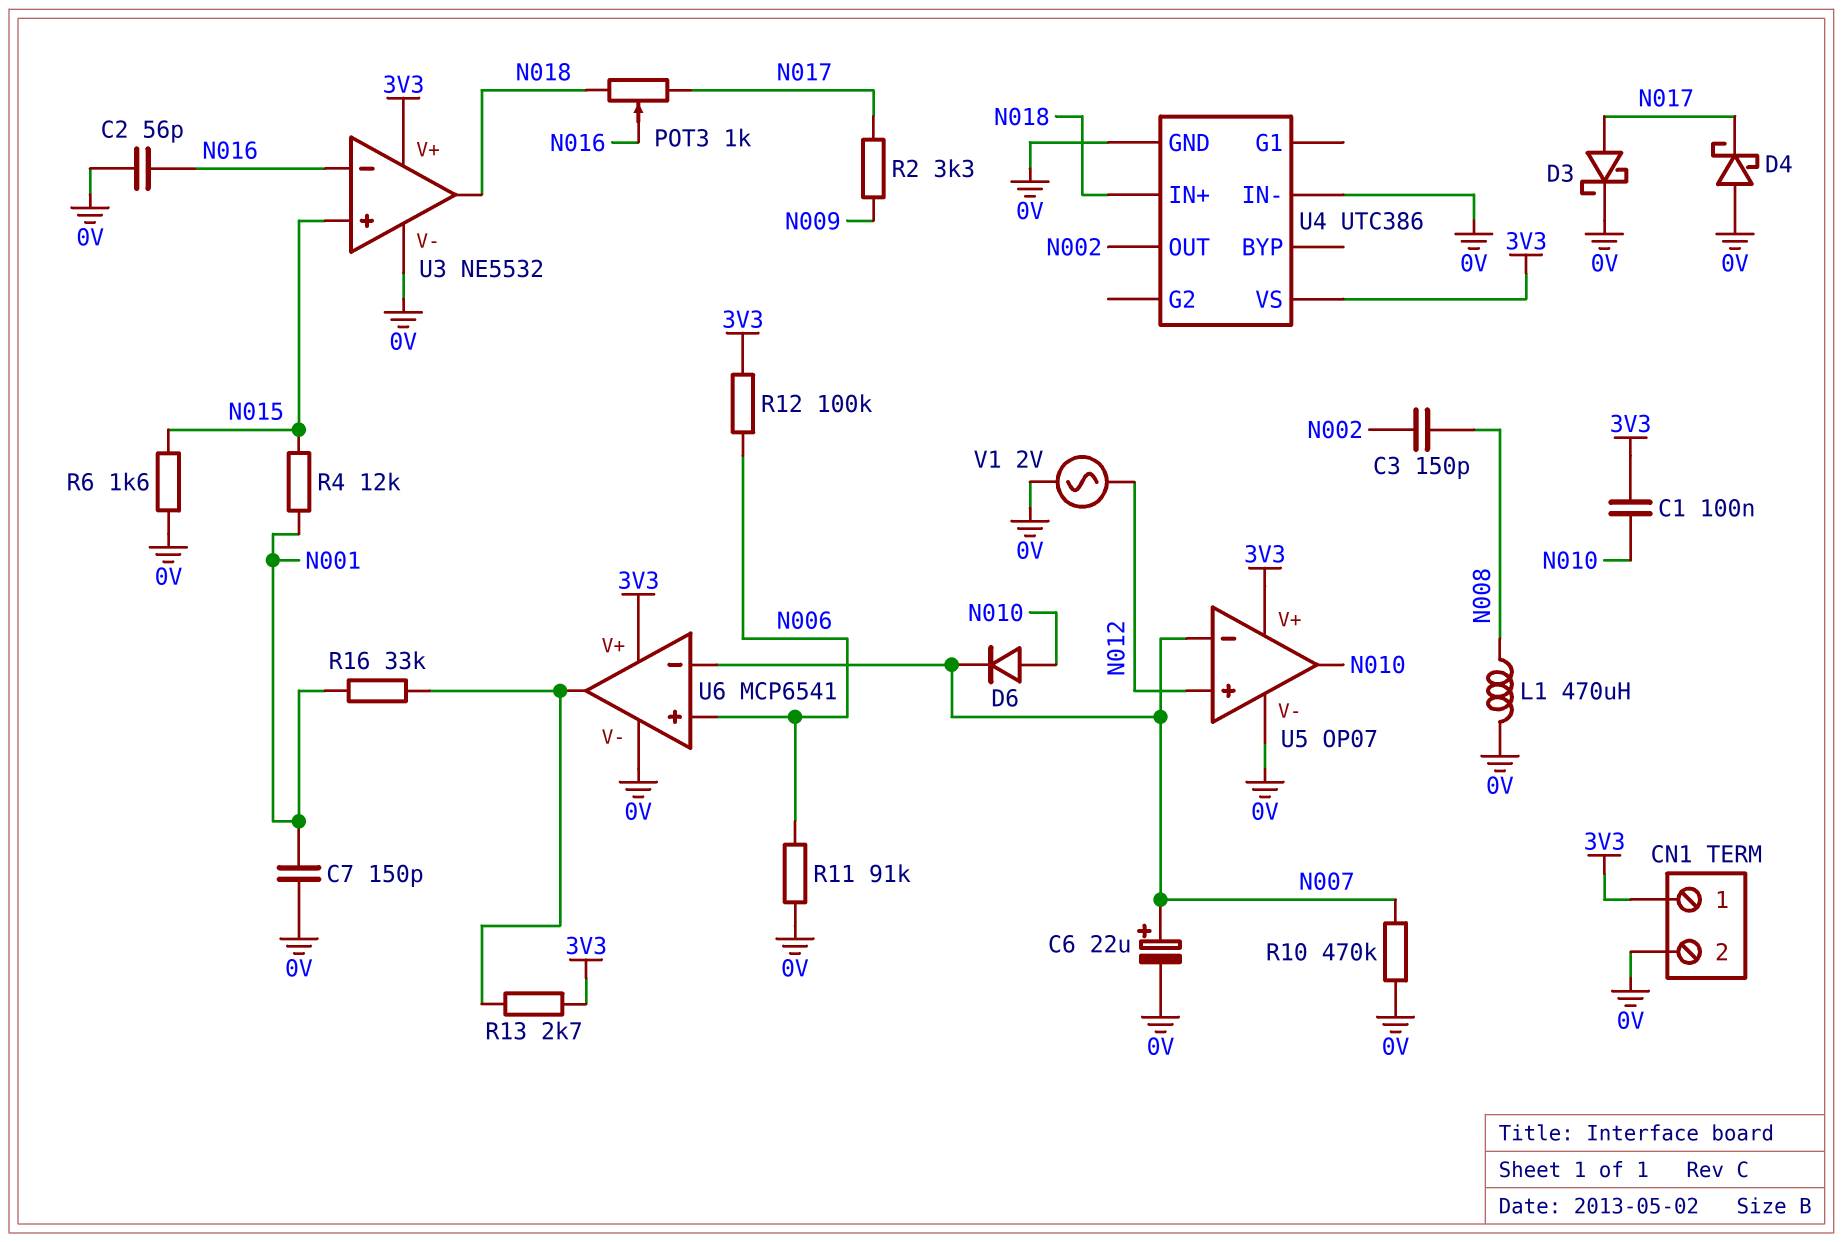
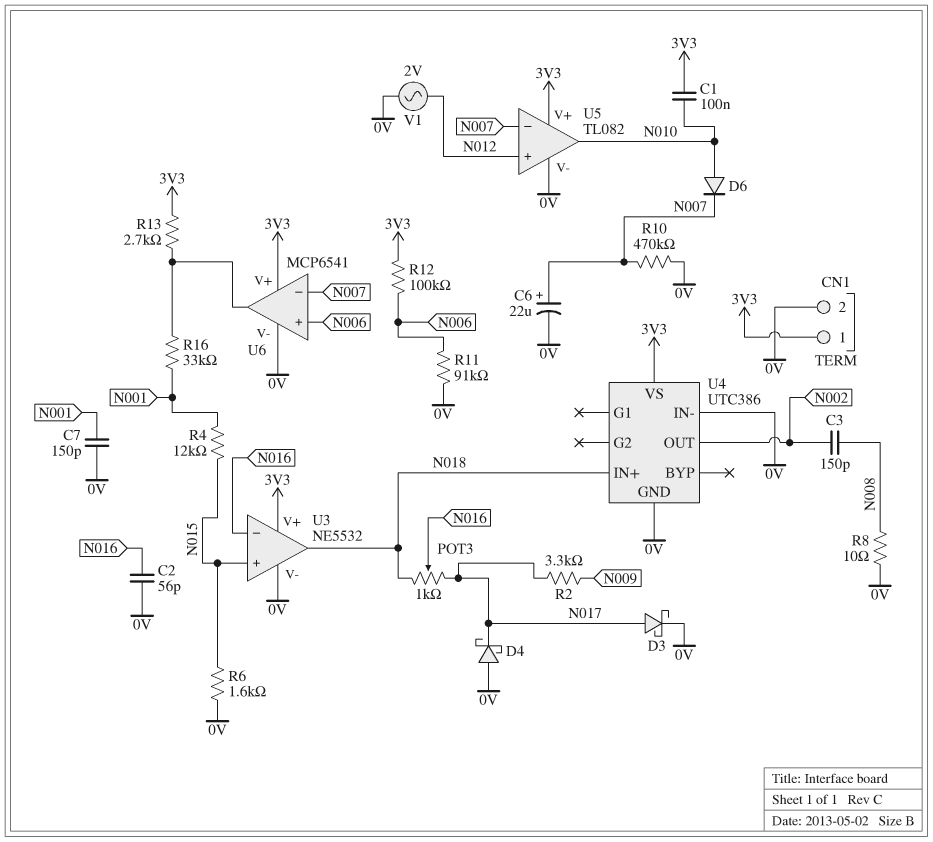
L1: 470uH (0V, N008) -> none
R8: none -> 10 (0V, N008)
U5: OP07 -> TL082

